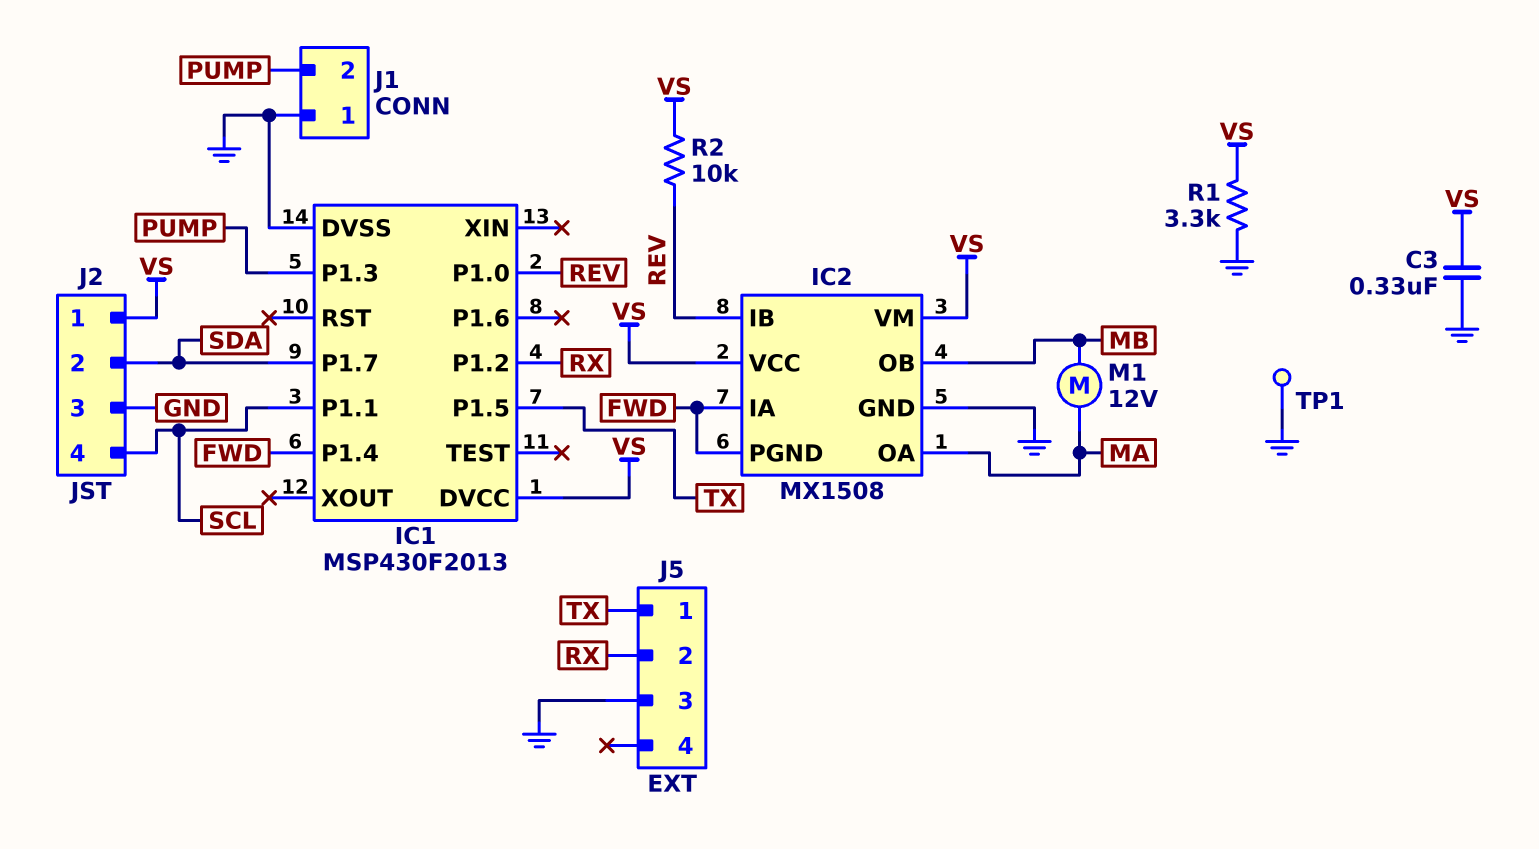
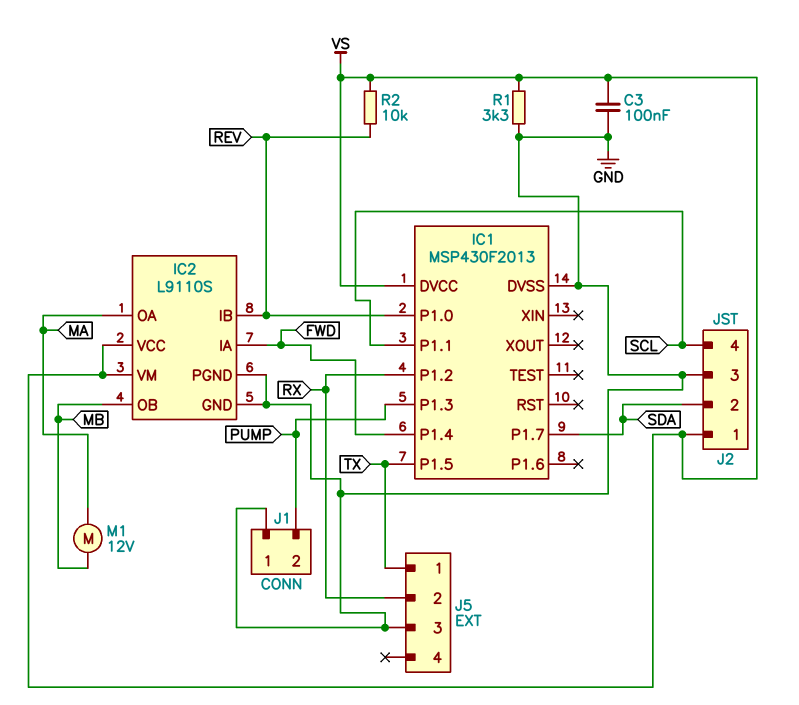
C3: 330nF (GND, VS) -> 100nF (GND, VS)
IC2: MX1508 -> L9110S
IC2 pin PGND: FWD -> GND
TP1: test point (GND) -> none

